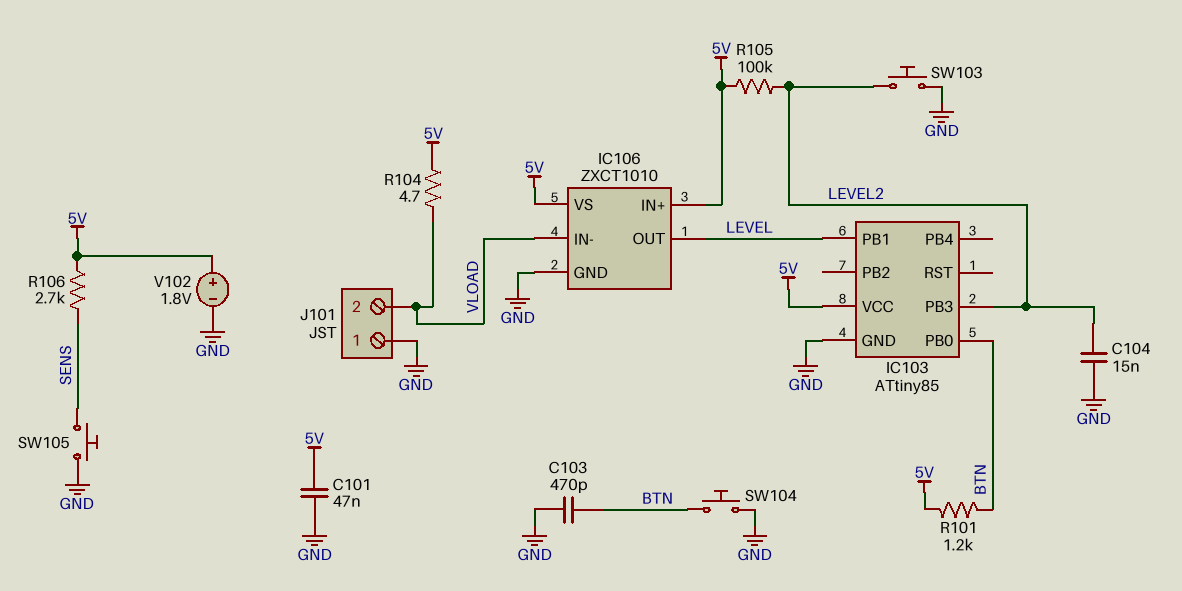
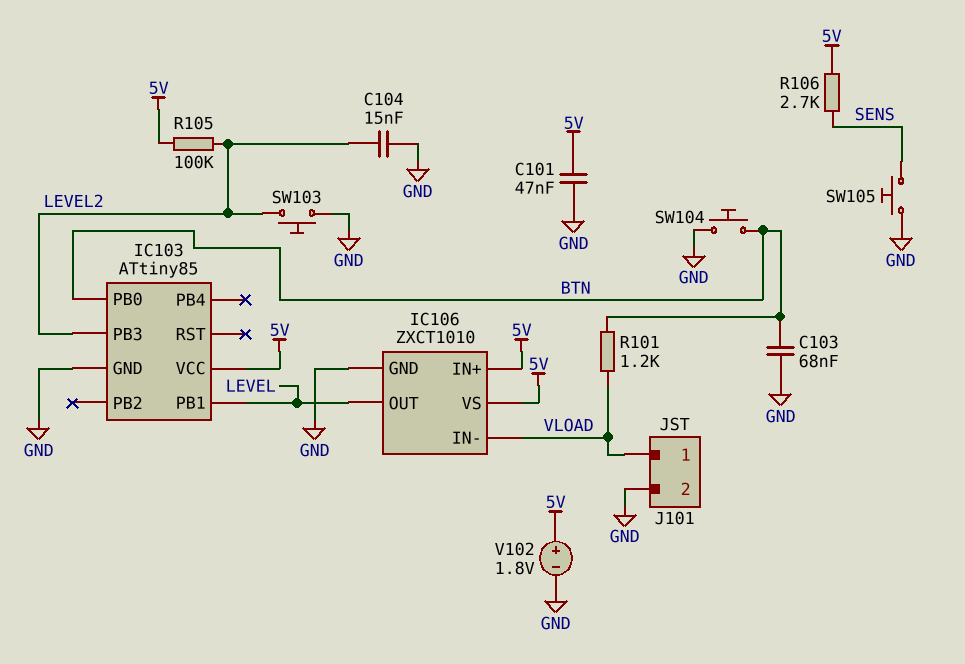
C103: 470pF (BTN, GND) -> 68nF (BTN, GND)
J101 pin 1: GND -> VLOAD
J101 pin 2: VLOAD -> GND
R101: 1.2k (5V, BTN) -> 1.2k (BTN, VLOAD)
R104: 4.7 (5V, VLOAD) -> none

